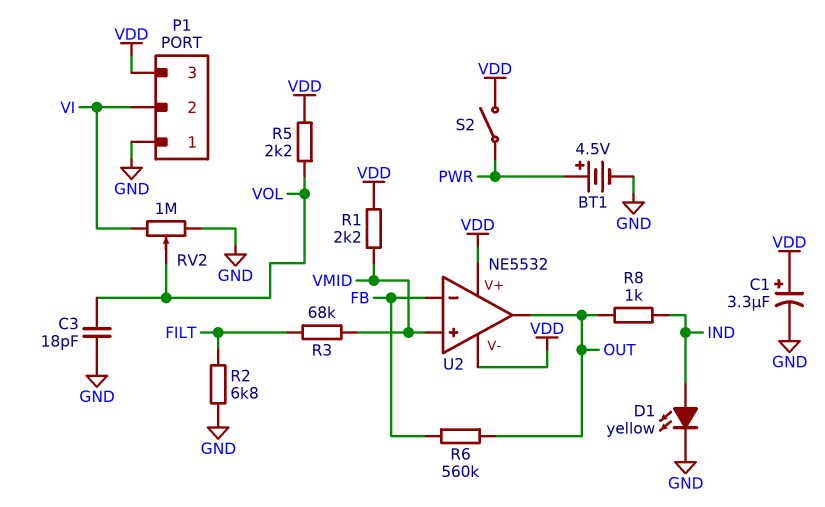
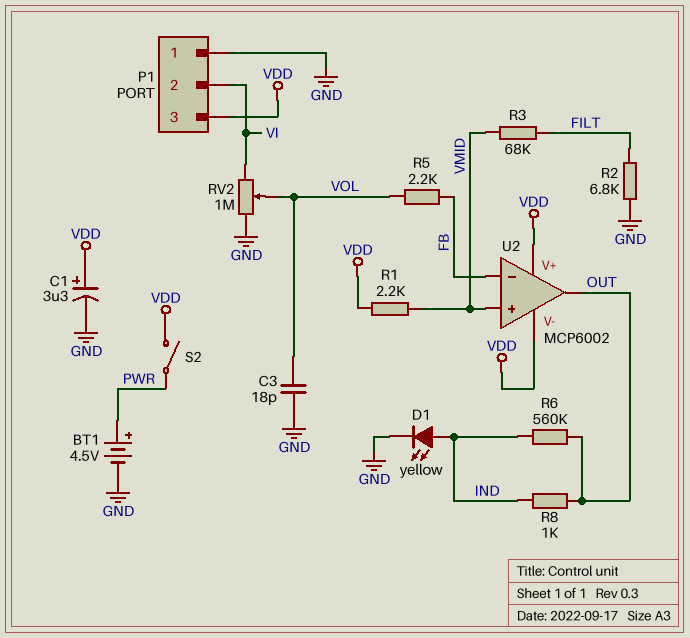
R5: 2.2k (VDD, VOL) -> 2.2k (FB, VOL)
R6: 560k (FB, OUT) -> 560k (IND, OUT)
U2: NE5532 -> MCP6002

